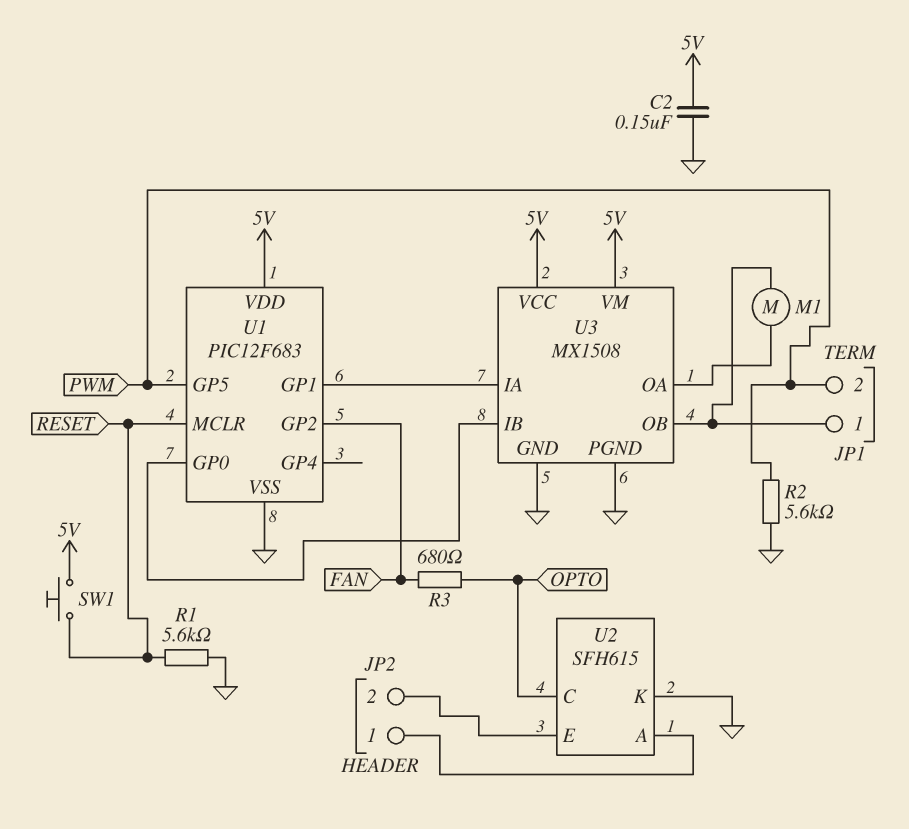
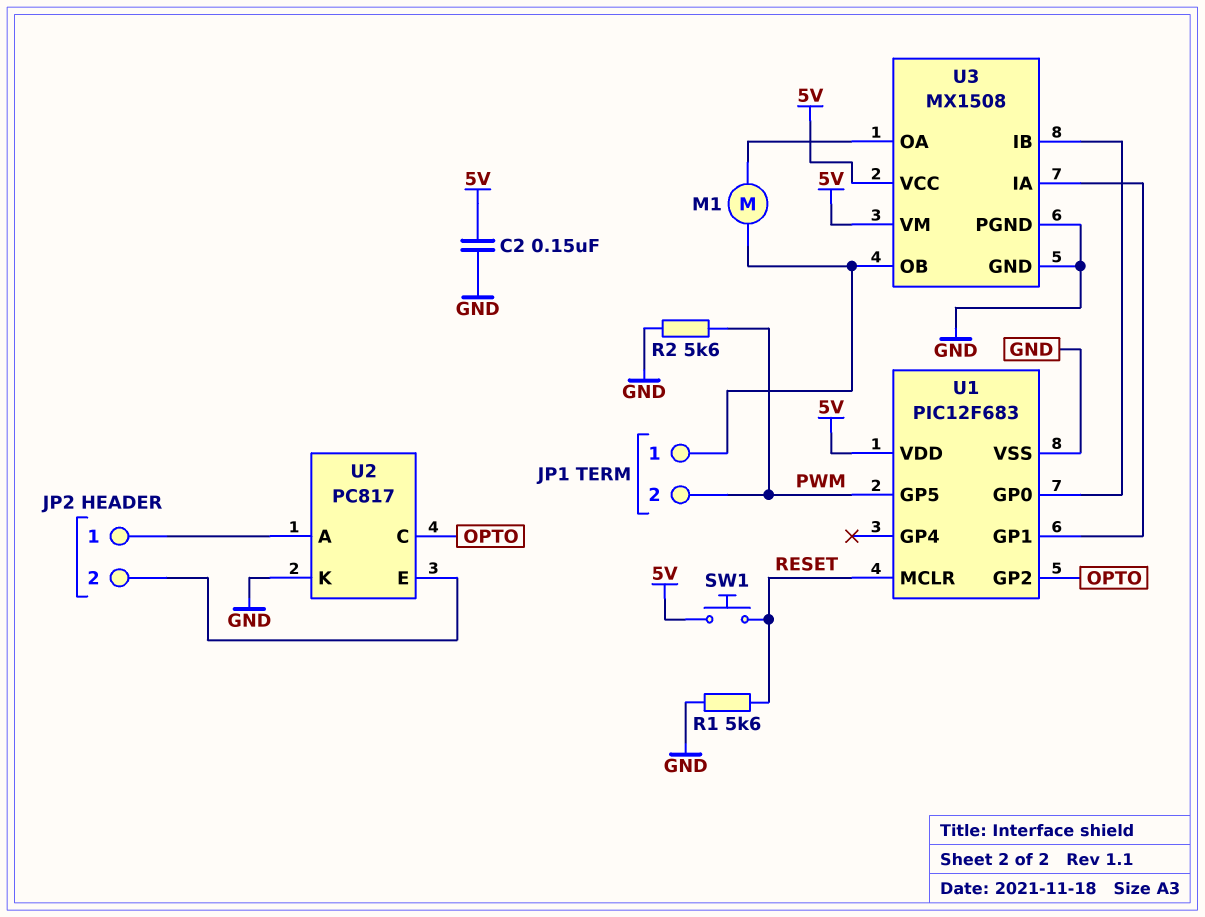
R3: 680 (FAN, OPTO) -> none
U1 pin GP2: FAN -> OPTO
U2: SFH615 -> PC817

